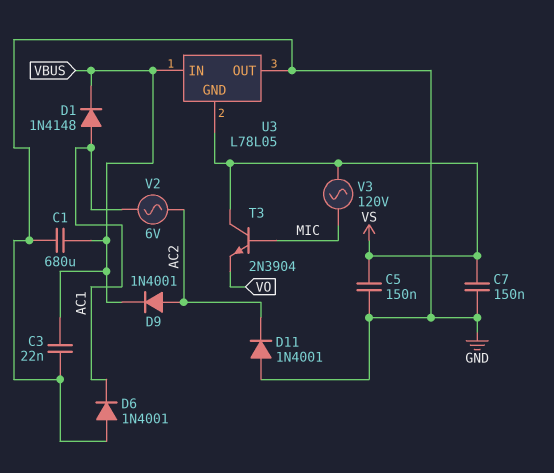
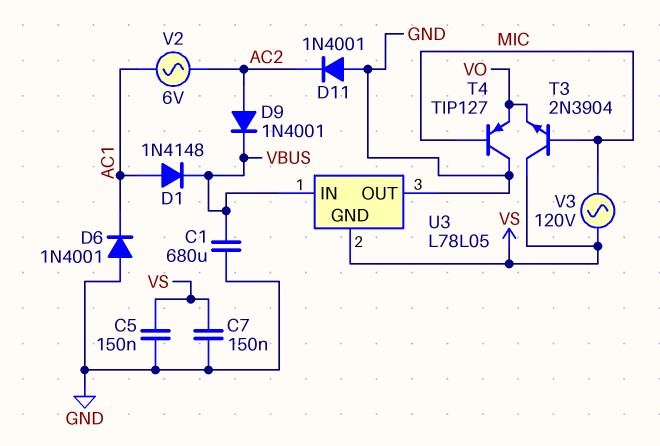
C3: 22nF (GND, VBUS) -> none
T4: none -> PNP TIP127 (B MIC, C GND, E VO)

